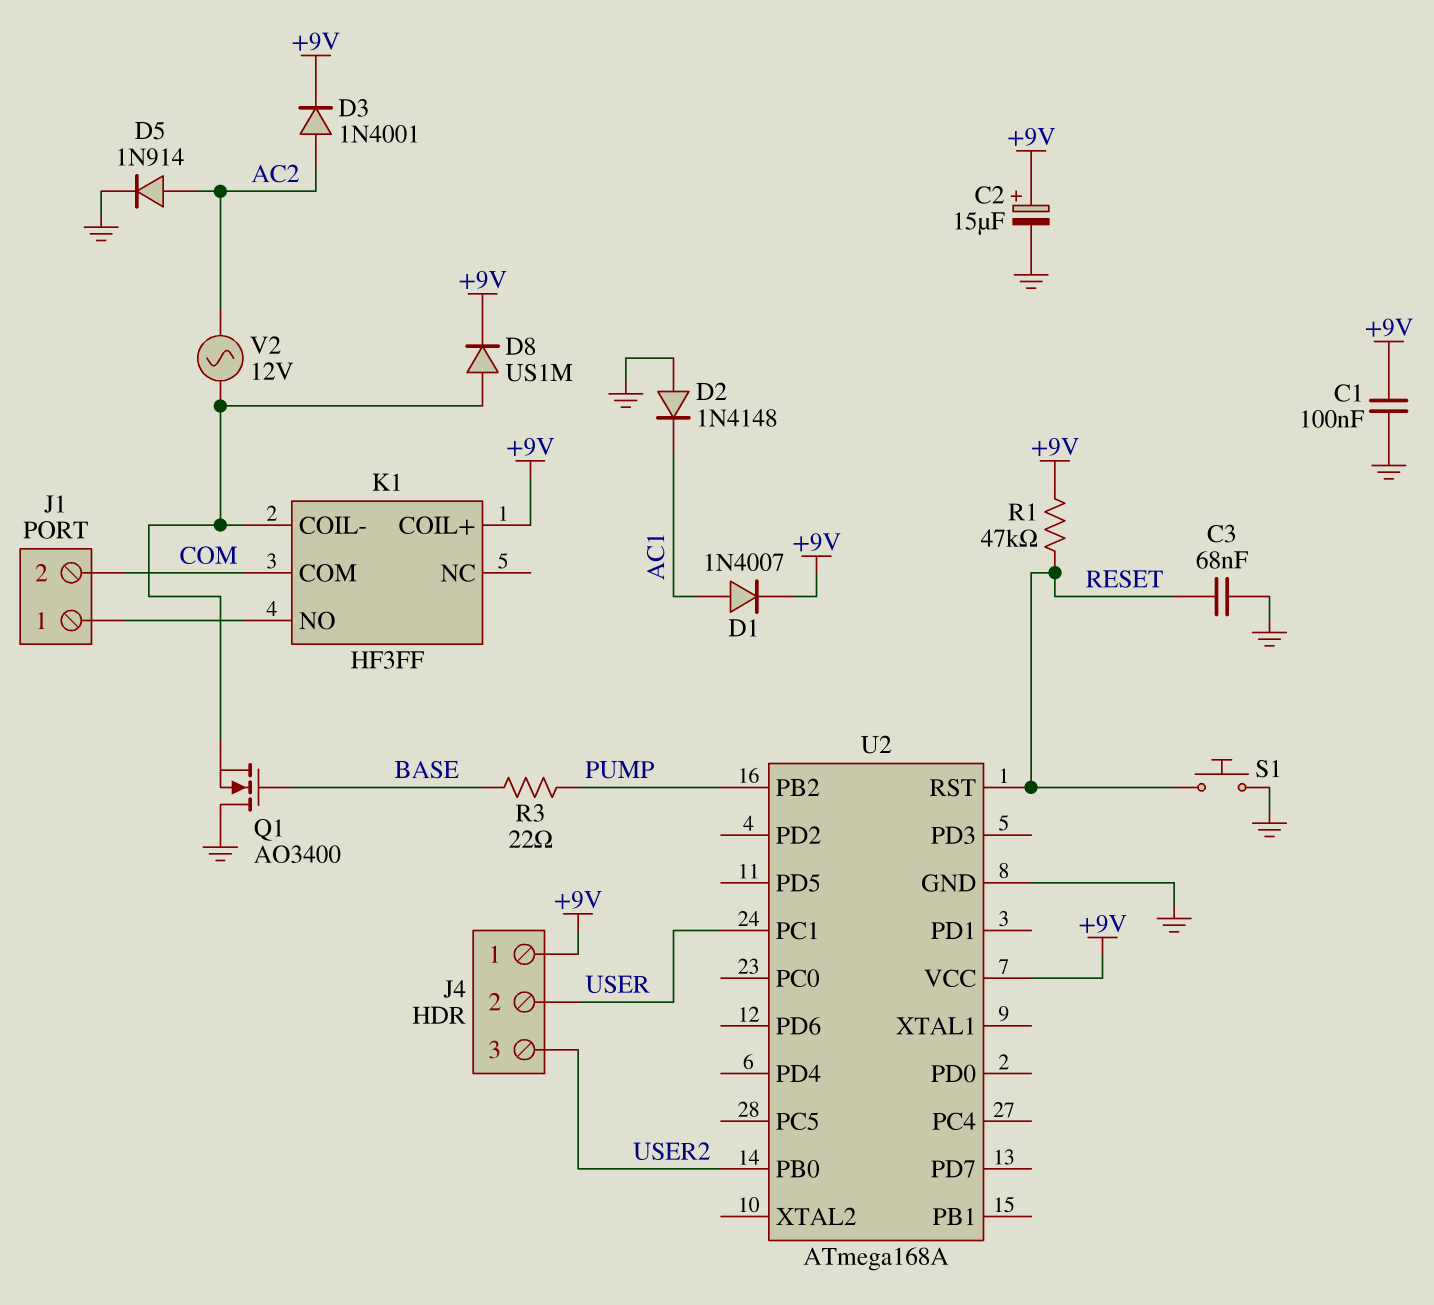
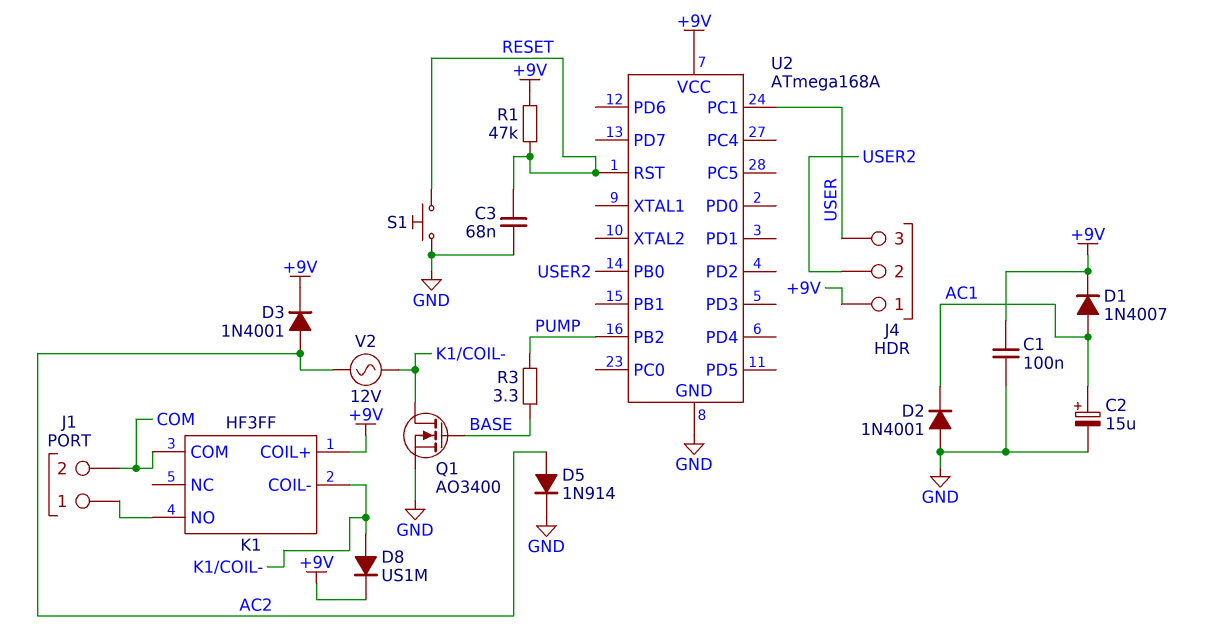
C2: 15uF (plus +9V, minus GND) -> 15uF (plus AC1, minus GND)
D2: diode 1N4148 (A GND, K AC1) -> diode 1N4001 (A GND, K AC1)
J4 pin 2: USER -> USER2
J4 pin 3: USER2 -> USER
Q1: NMOS AO3400 (G BASE, D GND, S K1/COIL-) -> NMOS AO3400 (G BASE, D K1/COIL-, S GND)
R3: 22 (BASE, PUMP) -> 3.3 (BASE, PUMP)

